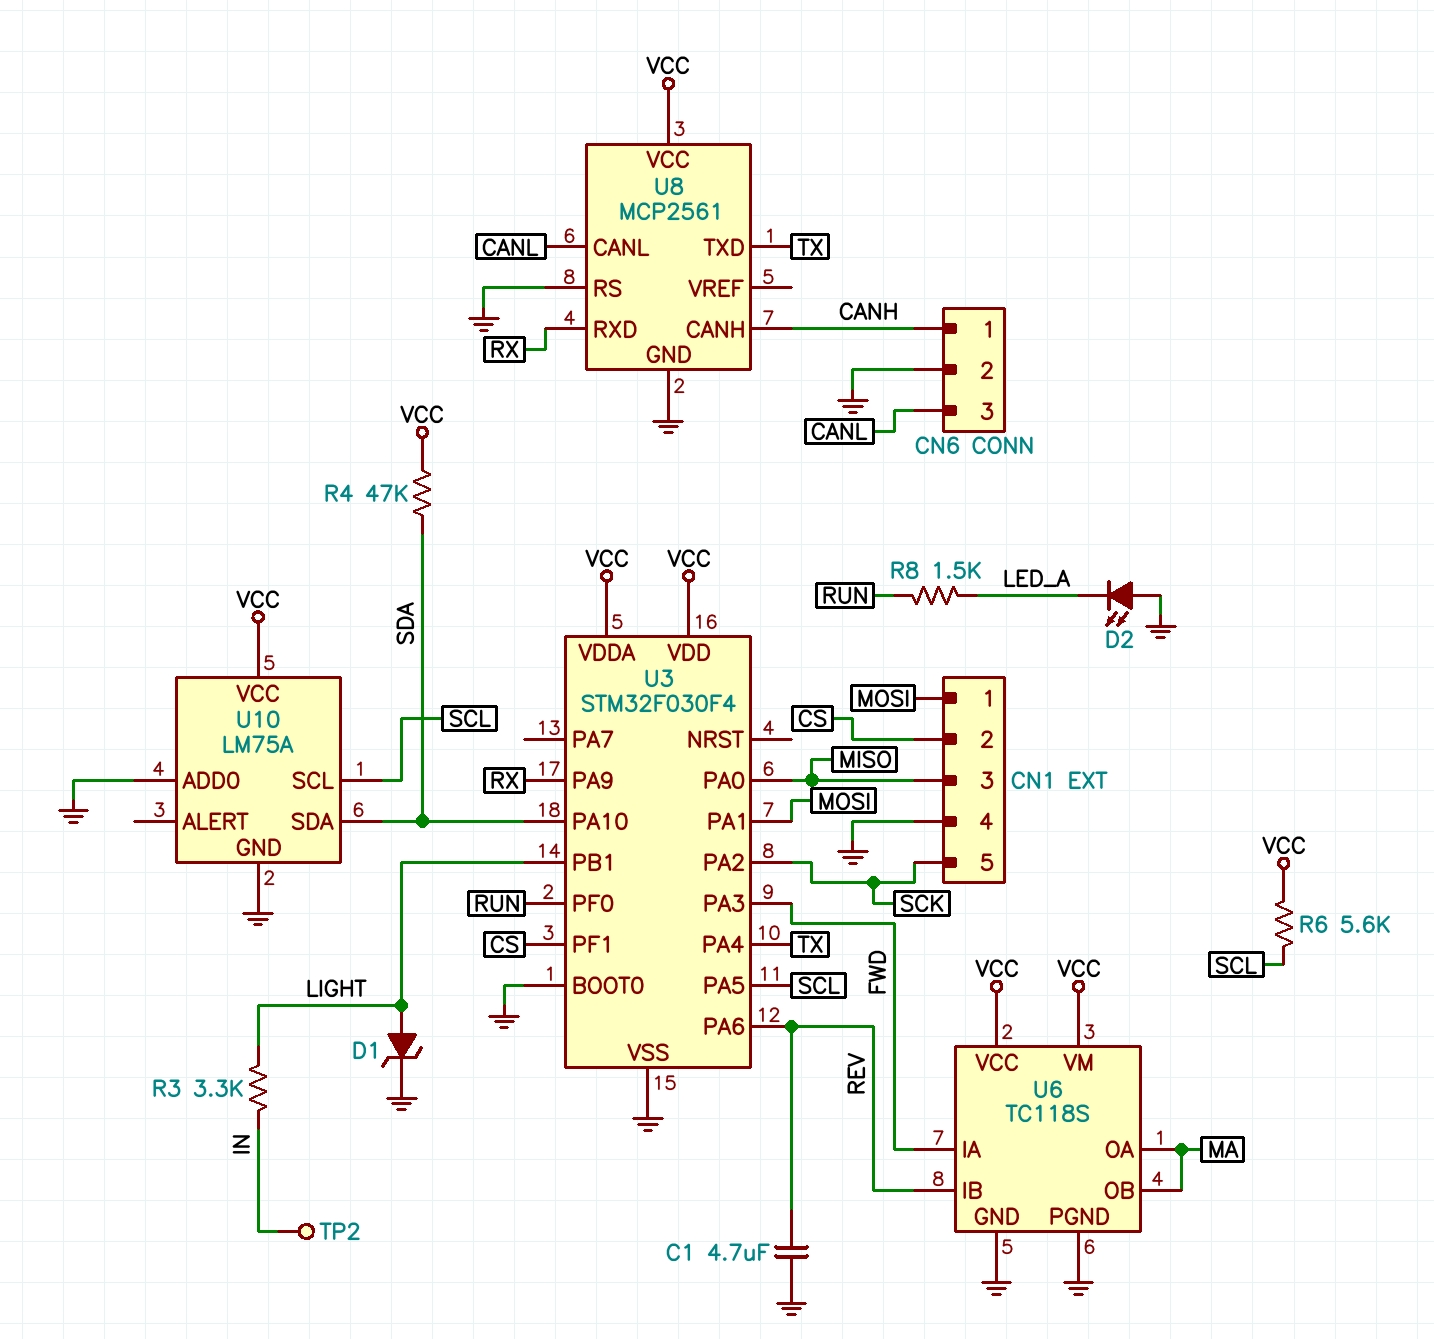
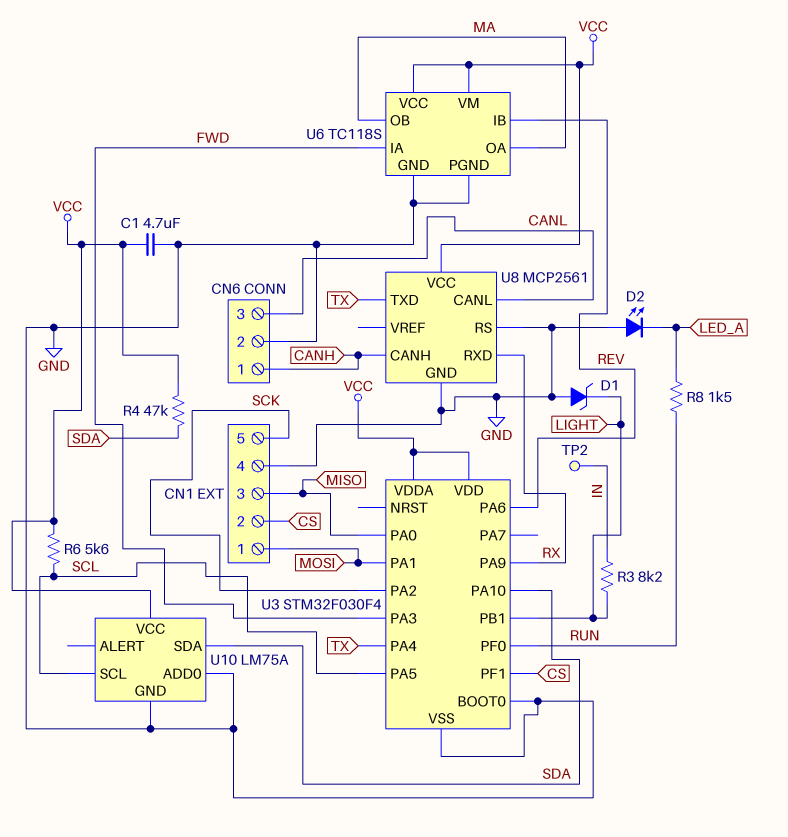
C1: 4.7uF (GND, REV) -> 4.7uF (GND, VCC)
D1: zener (A LIGHT, K GND) -> zener (A GND, K LIGHT)
R3: 3.3k (IN, LIGHT) -> 8.2k (IN, LIGHT)

